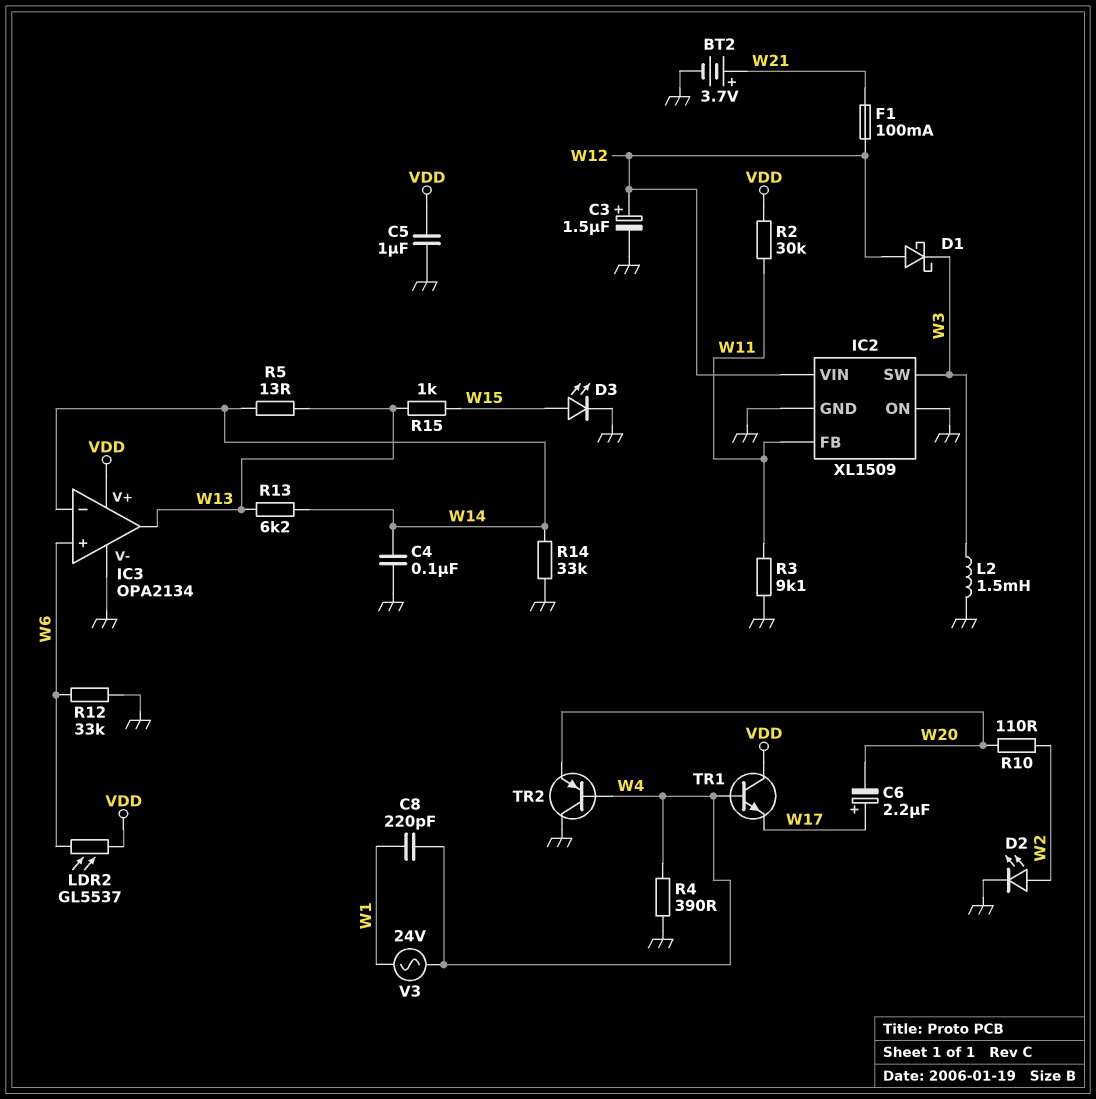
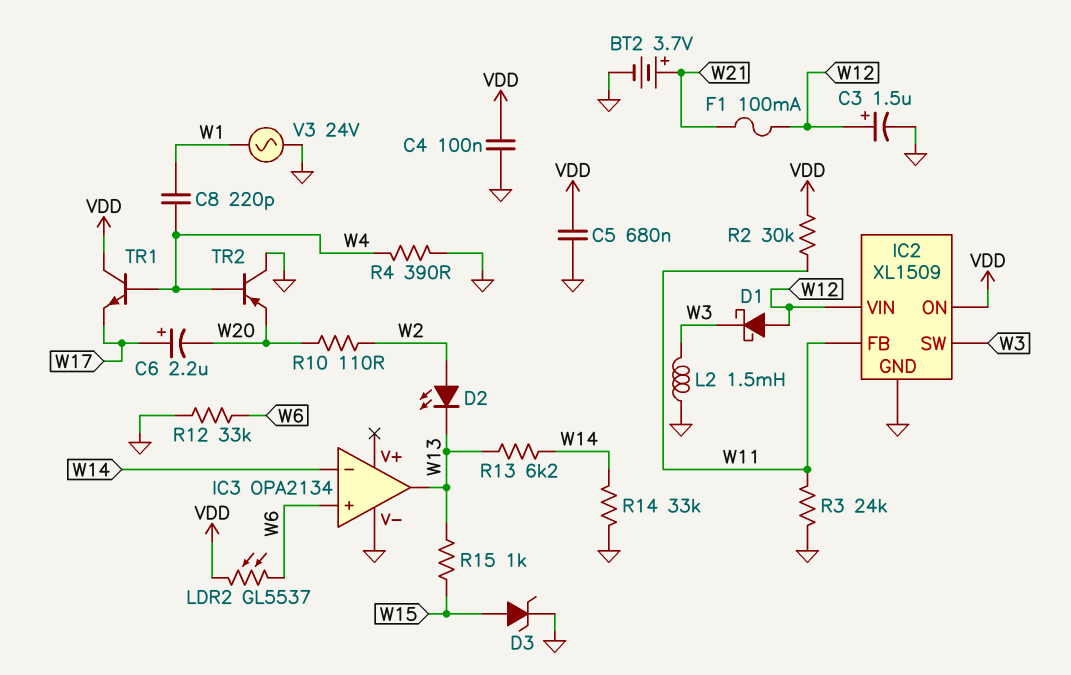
C4: 100nF (GND, W14) -> 100nF (GND, VDD)
C5: 1uF (GND, VDD) -> 680nF (GND, VDD)
D2: LED (A W2, K GND) -> LED (A W2, K W13)
D3: LED (A W15, K GND) -> zener (A W15, K GND)
IC2 pin ON: GND -> VDD
IC3 pin V+: VDD -> none
R3: 9.1k (GND, W11) -> 24k (GND, W11)
R5: 13 (W13, W14) -> none
V3: AC 24V (W1, W4) -> AC 24V (GND, W1)

